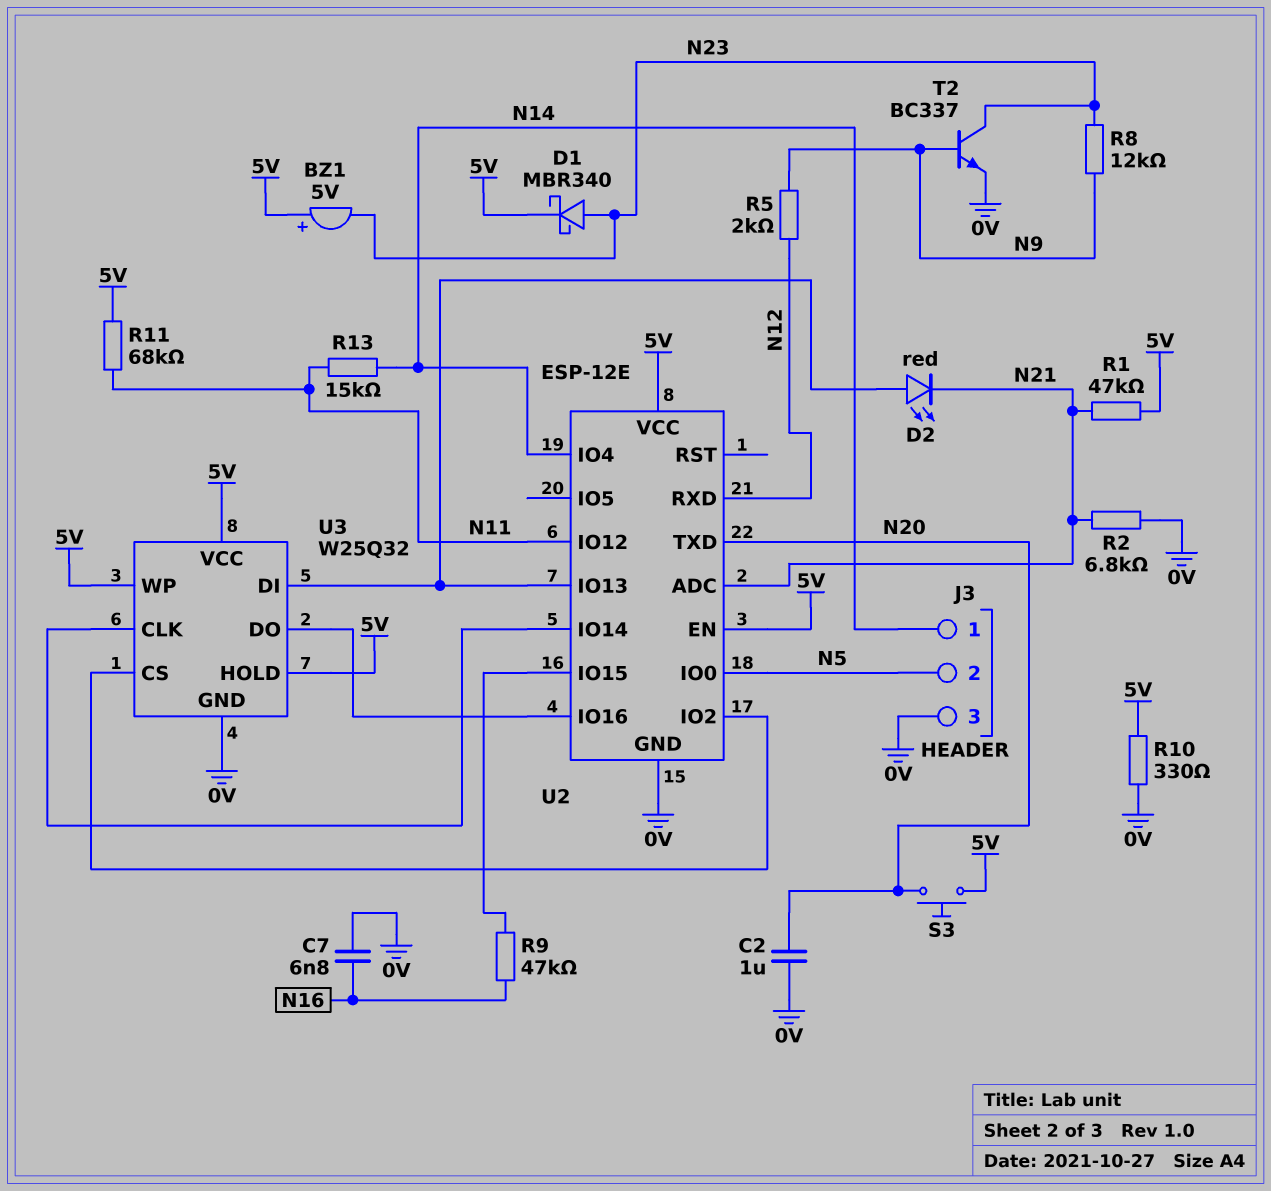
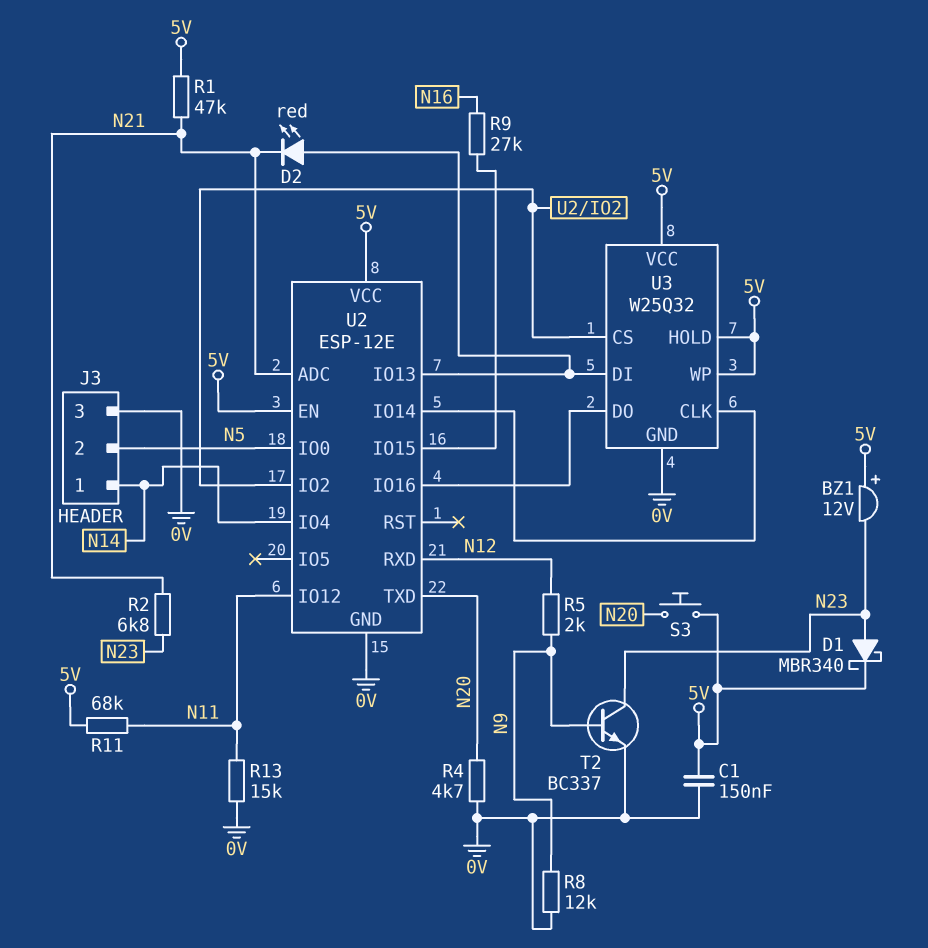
BZ1: buzzer 5V (plus 5V, minus N23) -> buzzer 12V (plus 5V, minus N23)
C1: none -> 150nF (0V, 5V)
C2: 1uF (0V, N20) -> none
C7: 6.8nF (0V, N16) -> none
R2: 6.8k (0V, N21) -> 6.8k (N21, N23)
R4: none -> 4.7k (0V, N20)
R8: 12k (N9, N23) -> 12k (0V, N9)
R9: 47k (N16, U2/IO15) -> 27k (N16, U2/IO15)
R10: 330 (0V, 5V) -> none
R13: 15k (N11, N14) -> 15k (0V, N11)

